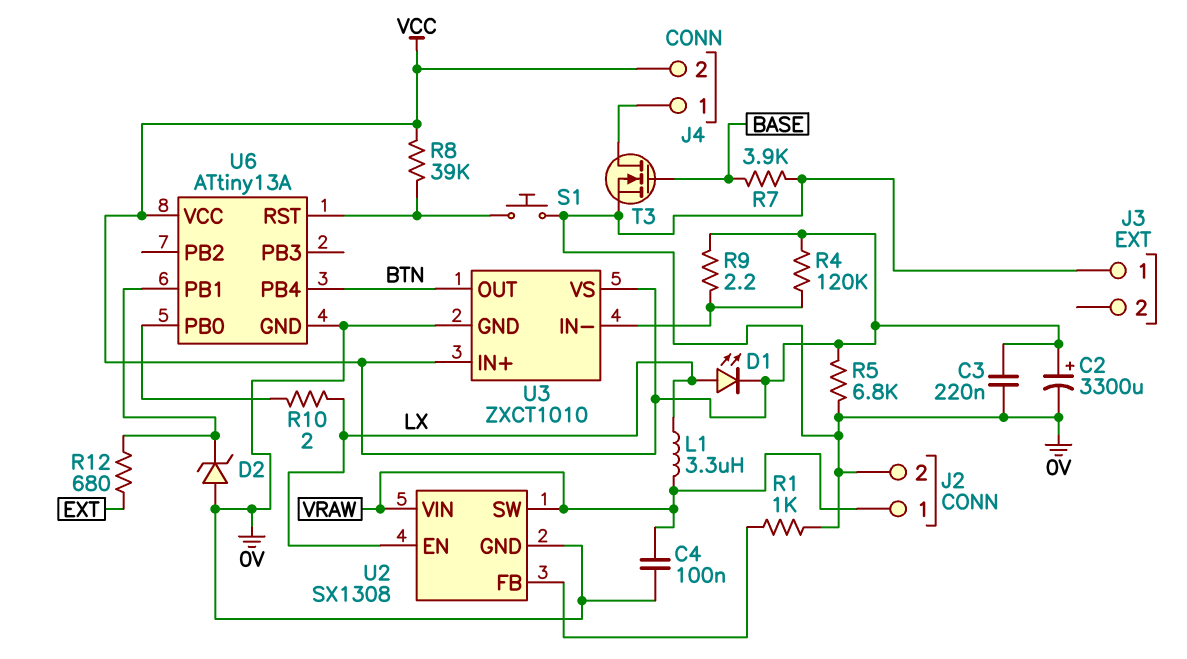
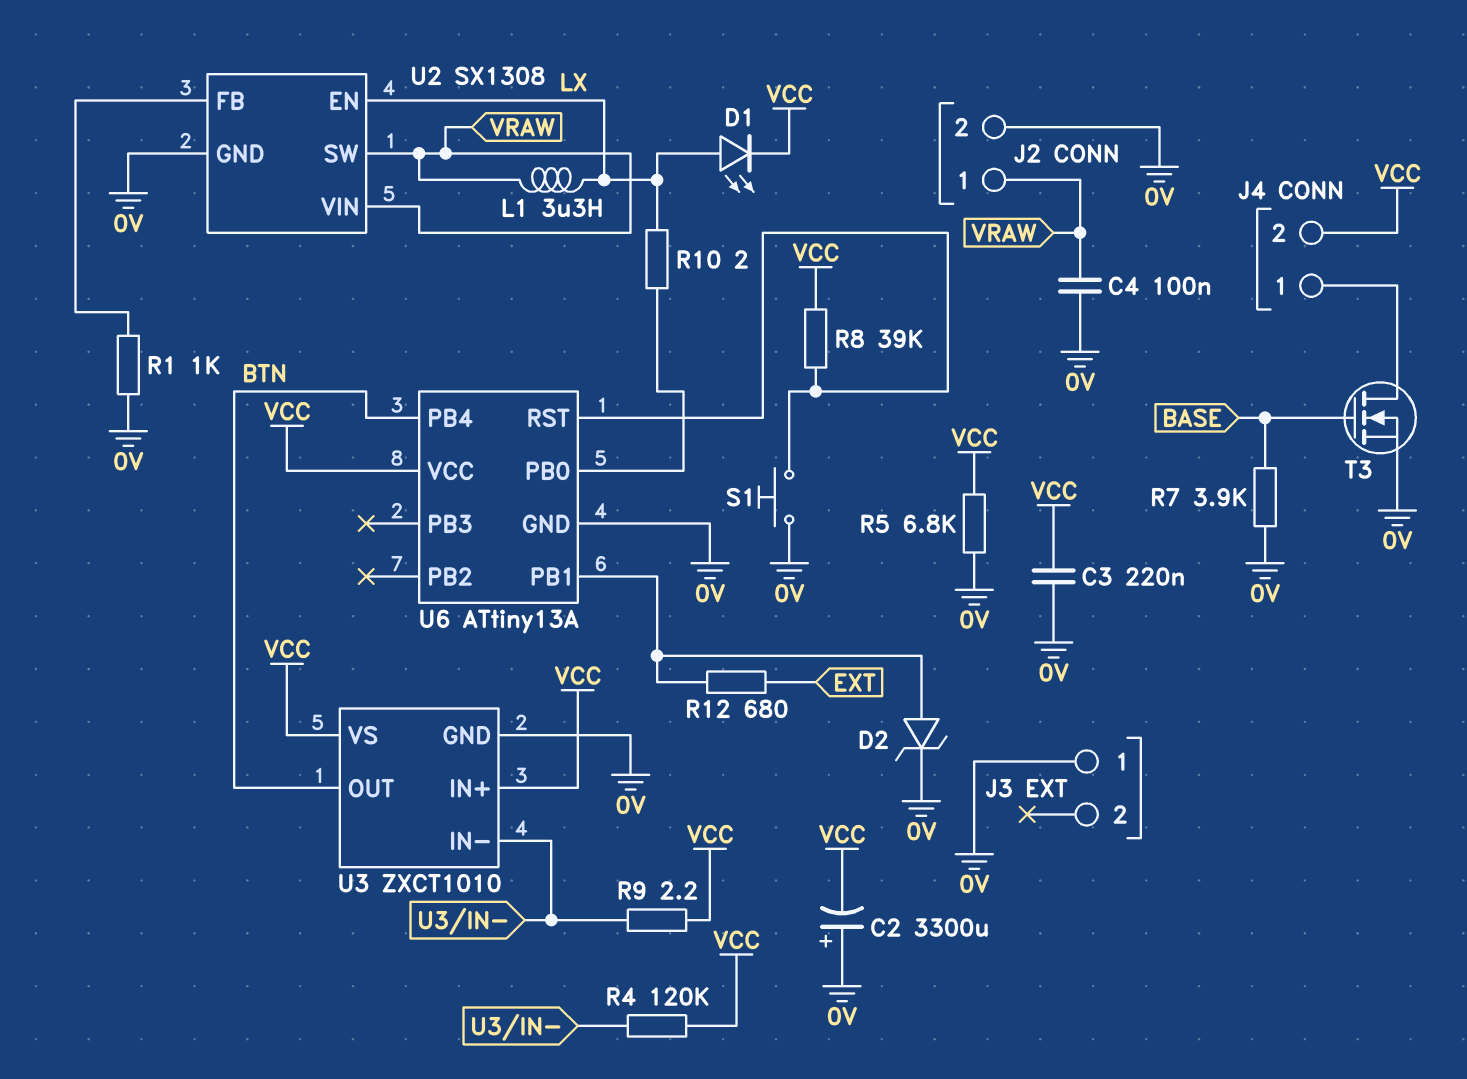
C2: 3300uF (plus VCC, minus 0V) -> 3300uF (plus 0V, minus VCC)
D2: zener (A 0V, K U6/PB1) -> zener (A U6/PB1, K 0V)

